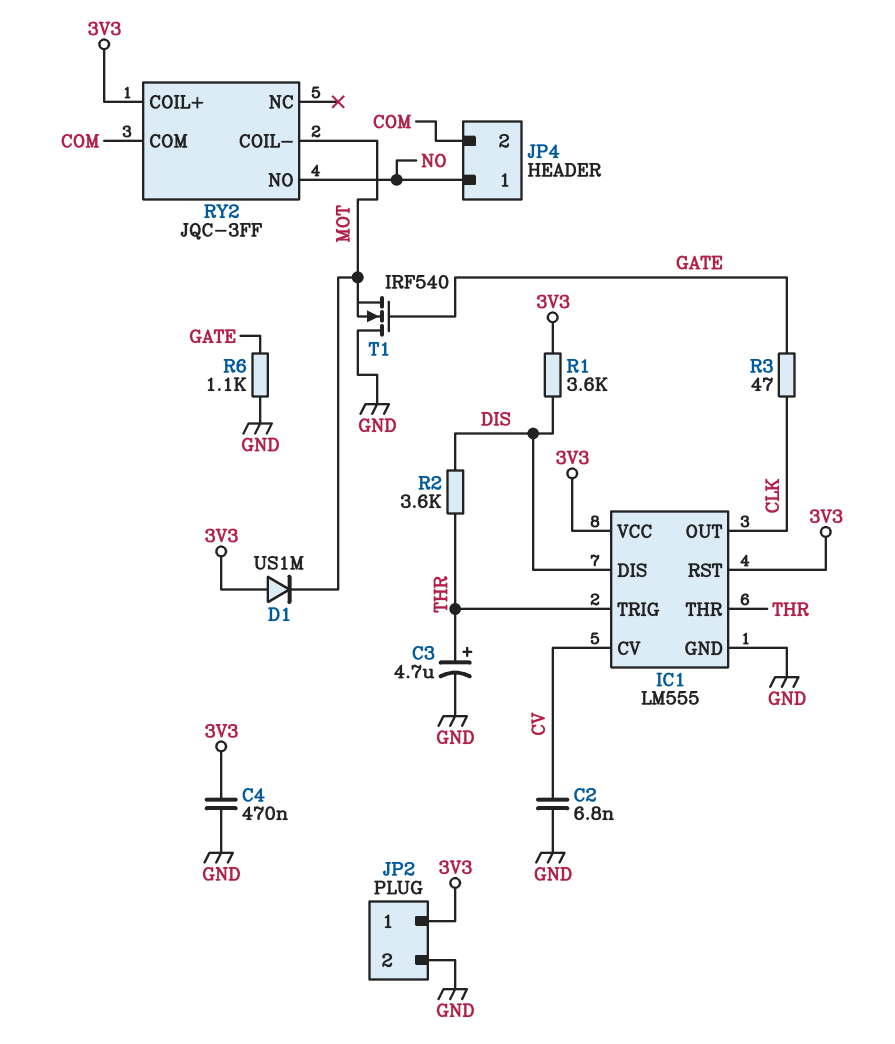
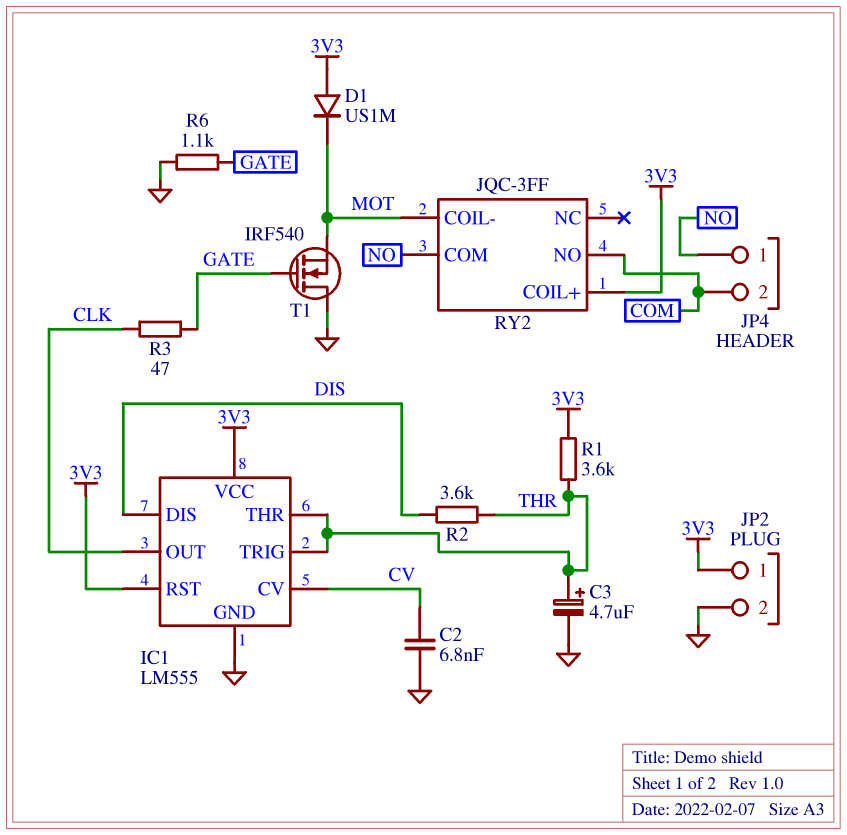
C4: 470nF (3V3, GND) -> none
R1: 3.6k (3V3, DIS) -> 3.6k (3V3, THR)
RY2 pin COM: COM -> NO
RY2 pin NO: NO -> COM

